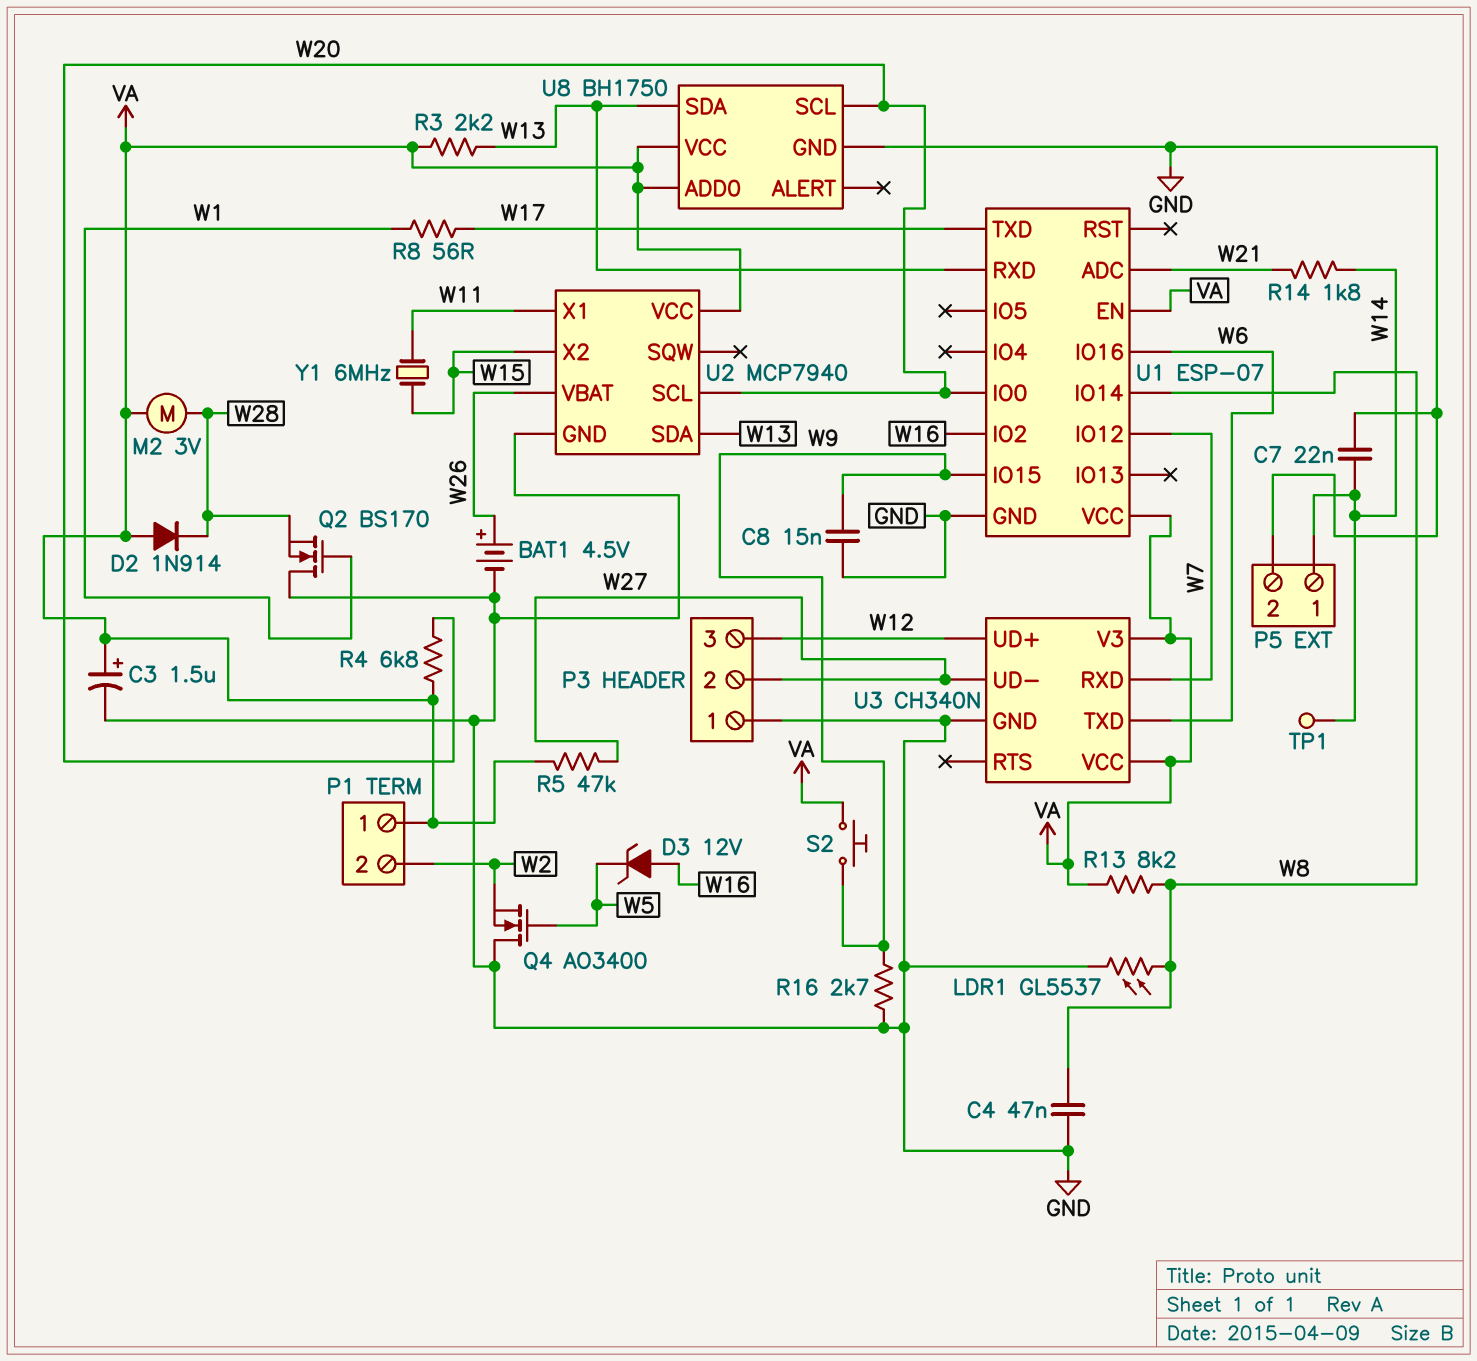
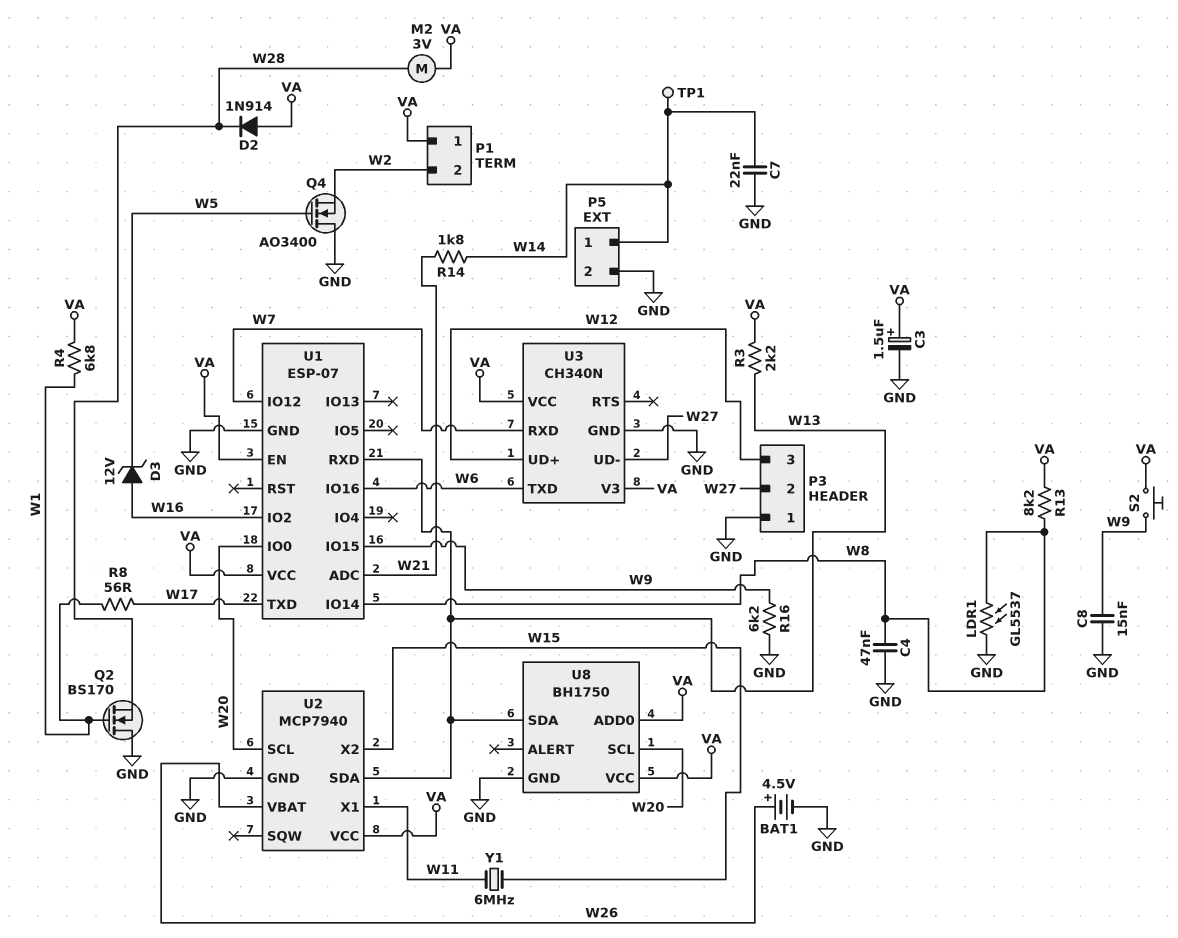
R4: 6.8k (VA, W20) -> 6.8k (VA, W1)
R5: 47k (VA, W27) -> none
R16: 2.7k (GND, W9) -> 6.2k (GND, W9)

